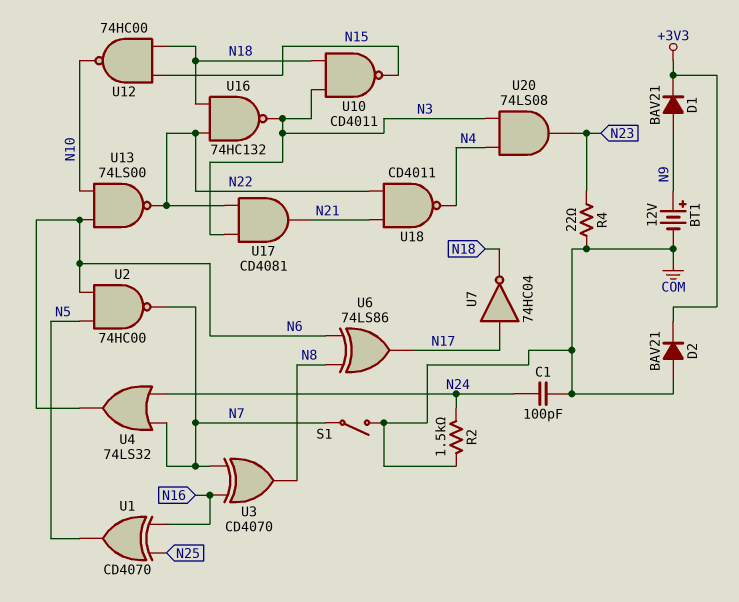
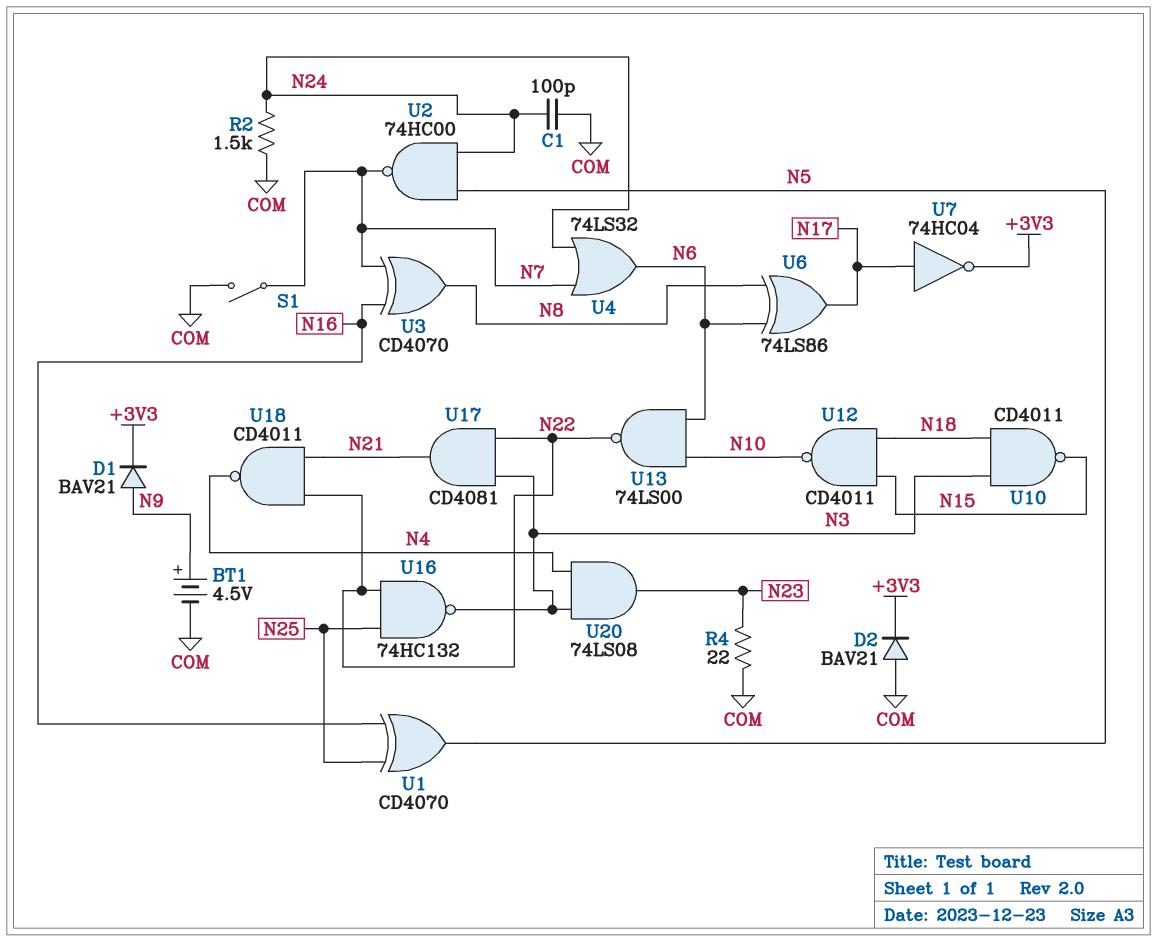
BT1: 12V (plus N9, minus COM) -> 4.5V (plus N9, minus COM)
U2: NAND 74HC00 (in N5, in N6, out N7) -> NAND 74HC00 (in N5, in N24, out N7)
U7: NOT 74HC04 (in N17, out N18) -> NOT 74HC04 (in N17, out +3V3)
U12: NAND 74HC00 (in N15, in N18, out N10) -> NAND CD4011 (in N15, in N18, out N10)
U16: NAND 74HC132 (in N18, in N22, out N3) -> NAND 74HC132 (in N22, in N25, out N3)

